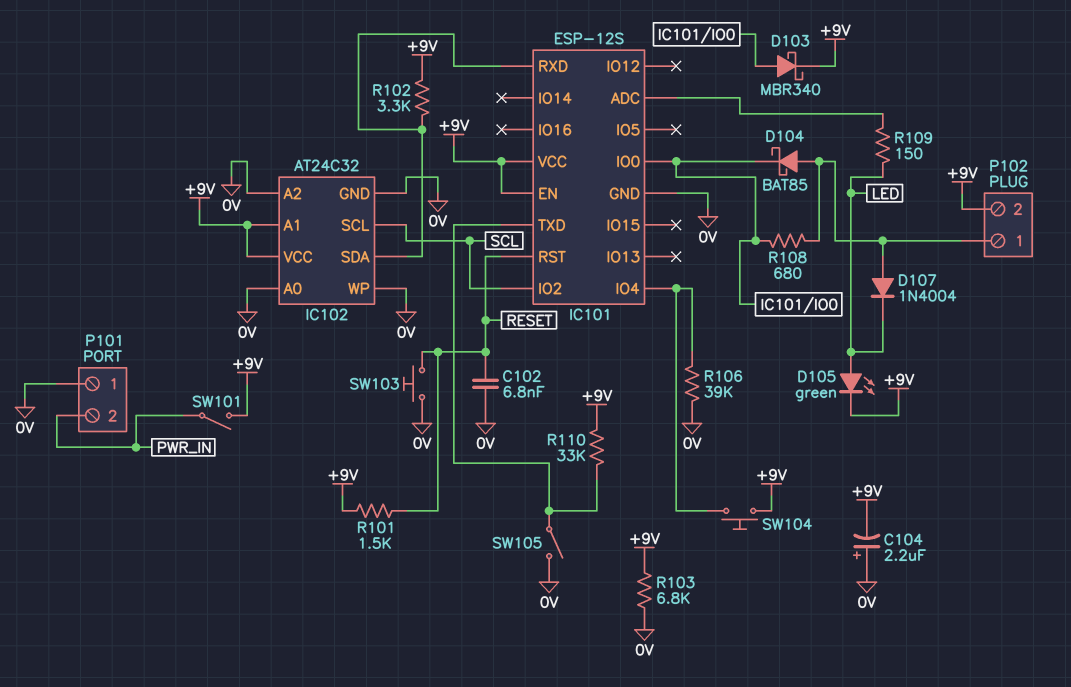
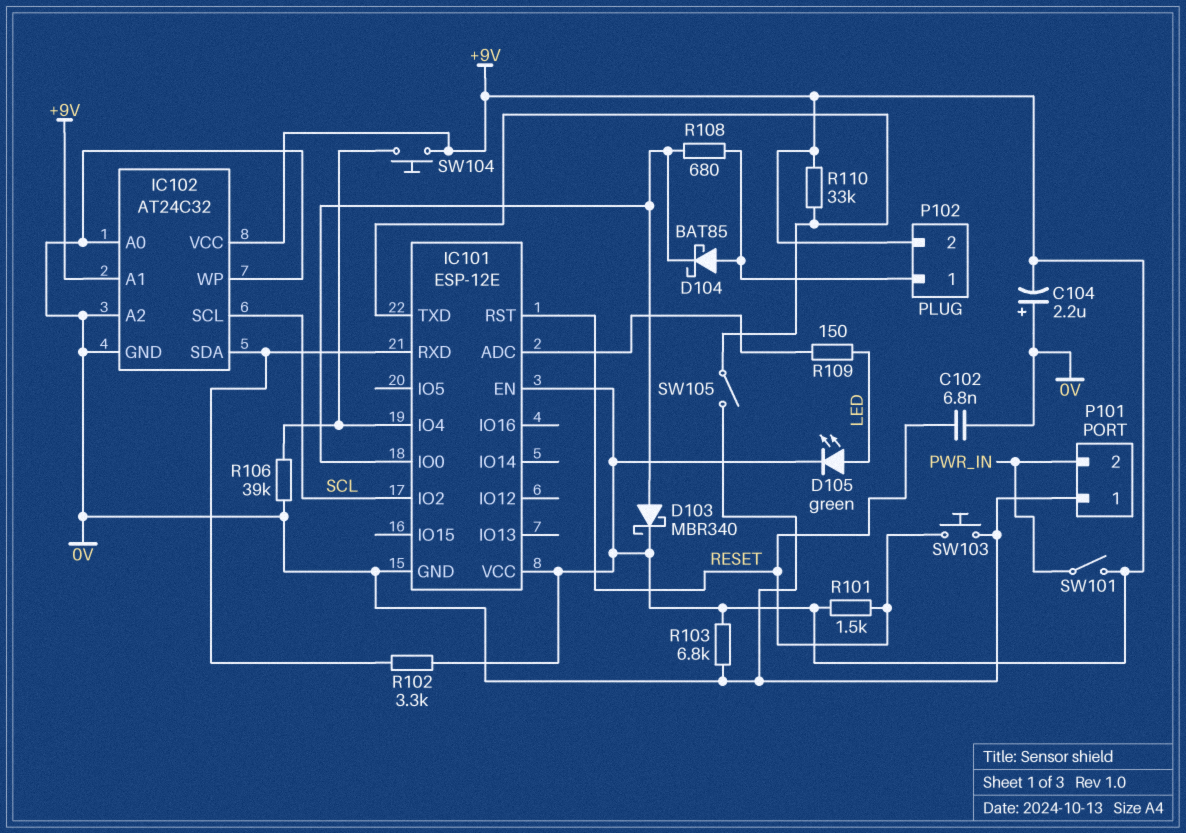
D107: diode 1N4004 (A P102/1, K LED) -> none
IC101: ESP-12S -> ESP-12E

